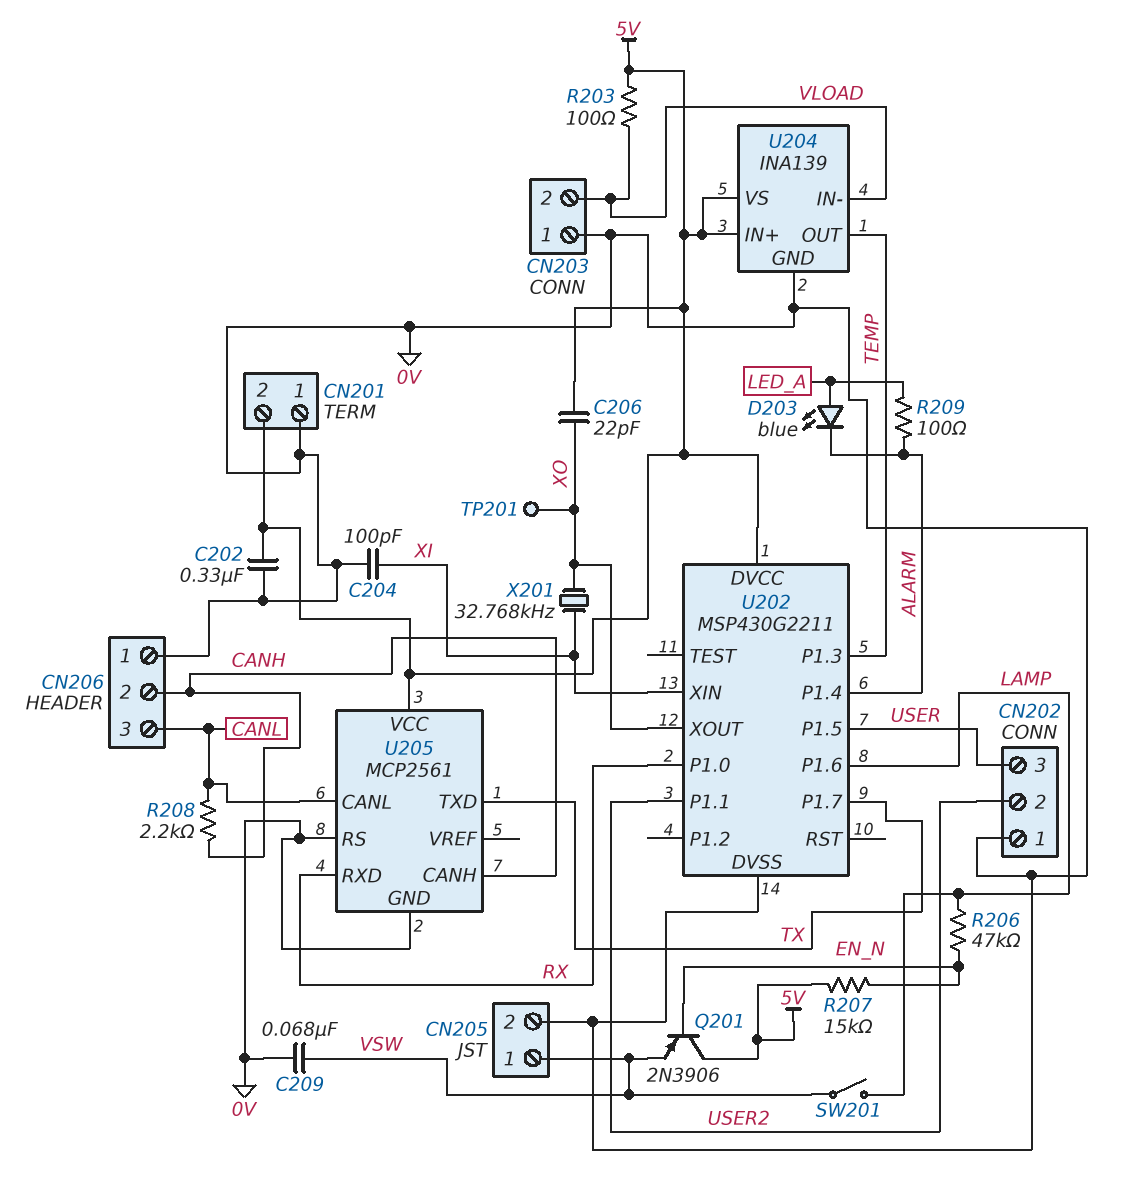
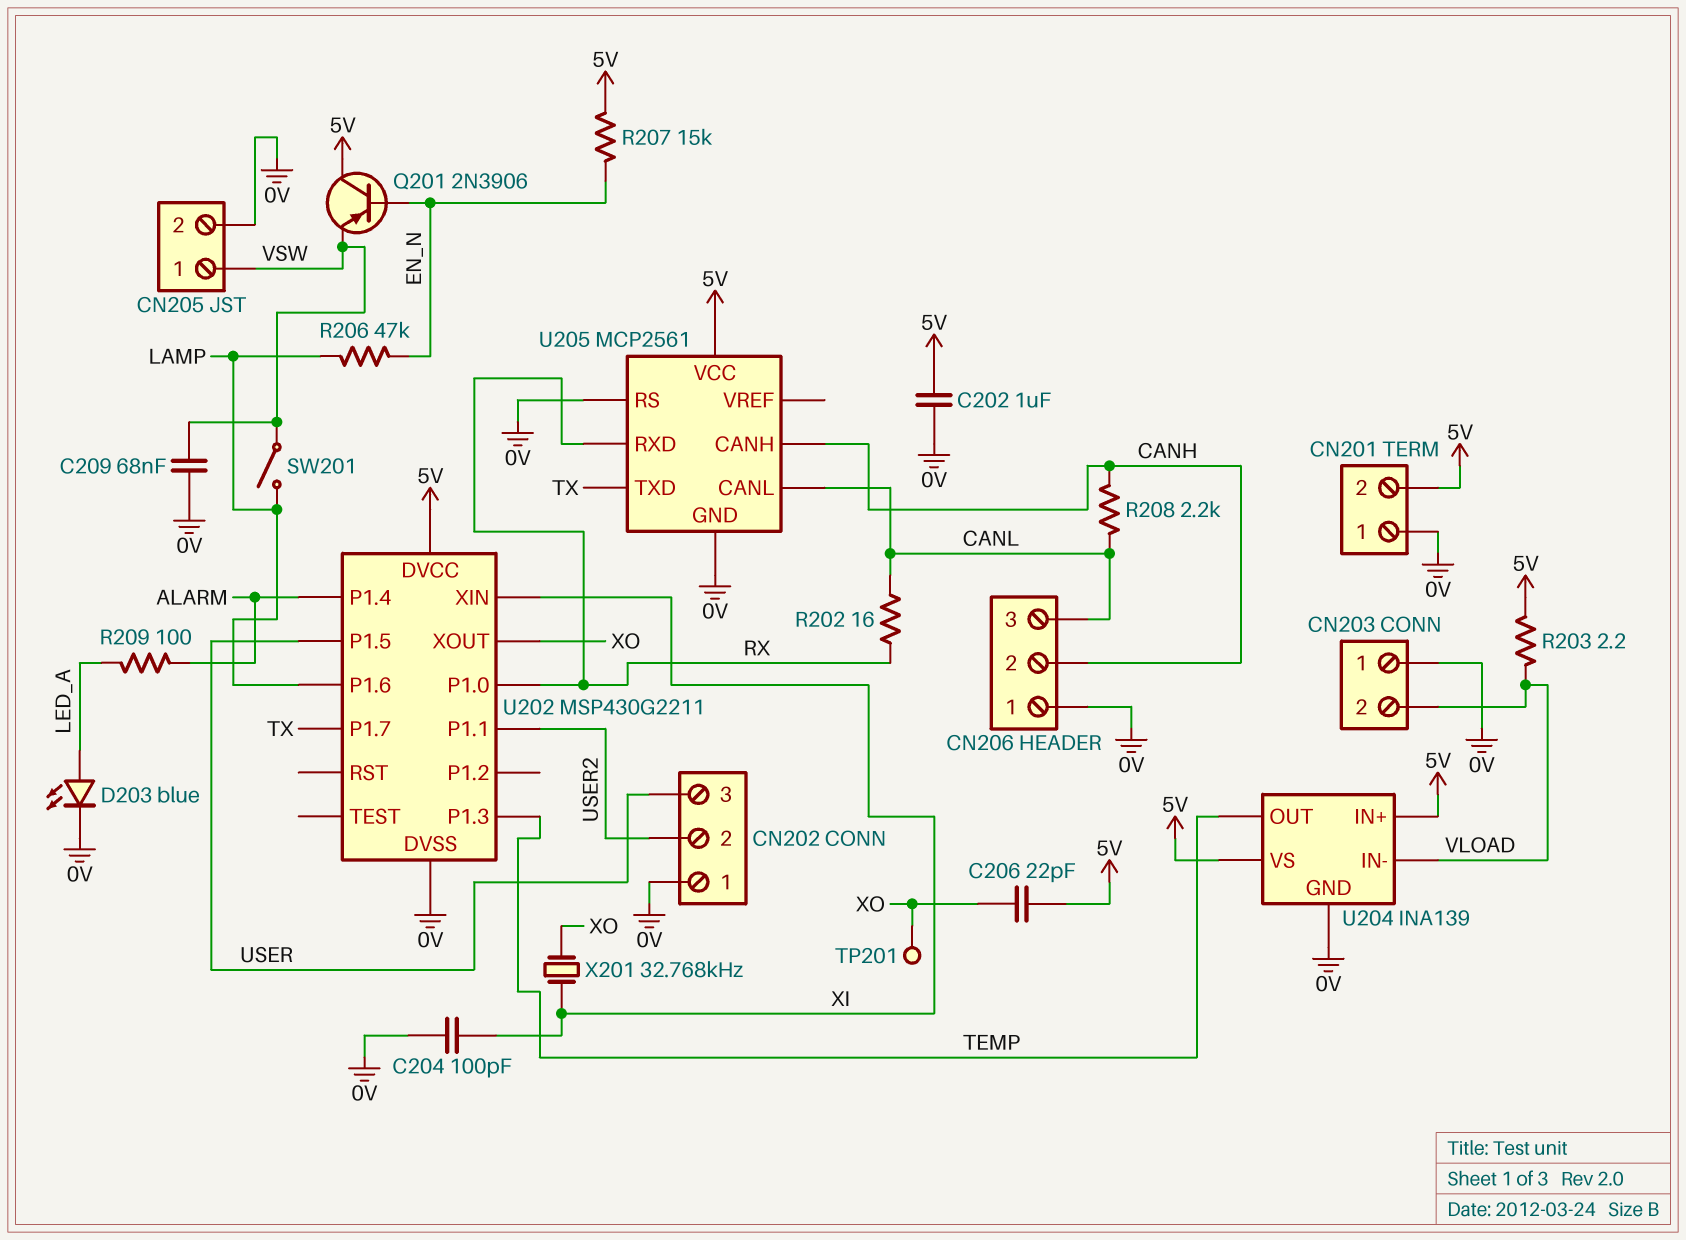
C202: 330nF (0V, 5V) -> 1uF (0V, 5V)
D203: LED blue (A LED_A, K ALARM) -> LED blue (A LED_A, K 0V)
R202: none -> 16 (CANL, RX)
R203: 100 (5V, VLOAD) -> 2.2 (5V, VLOAD)

